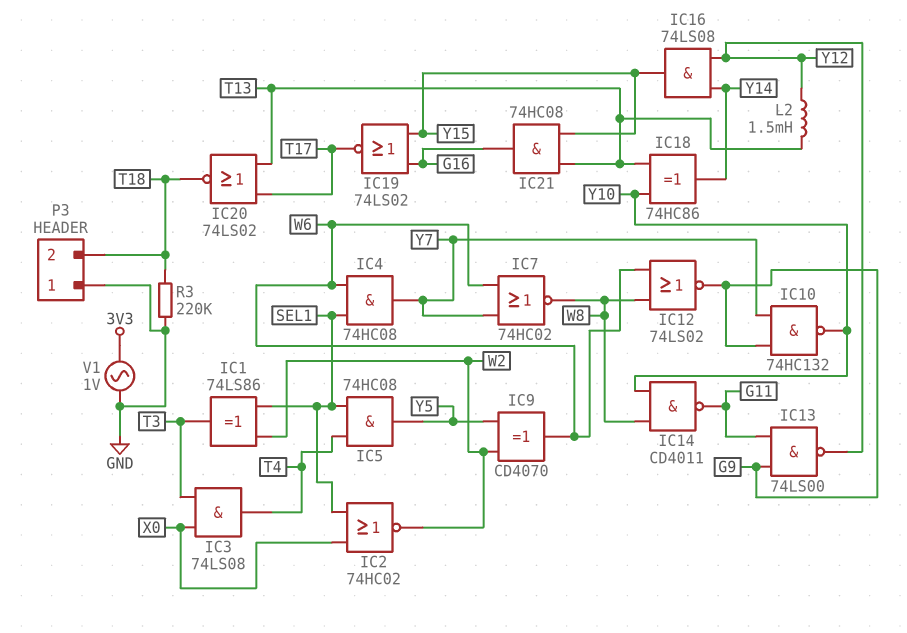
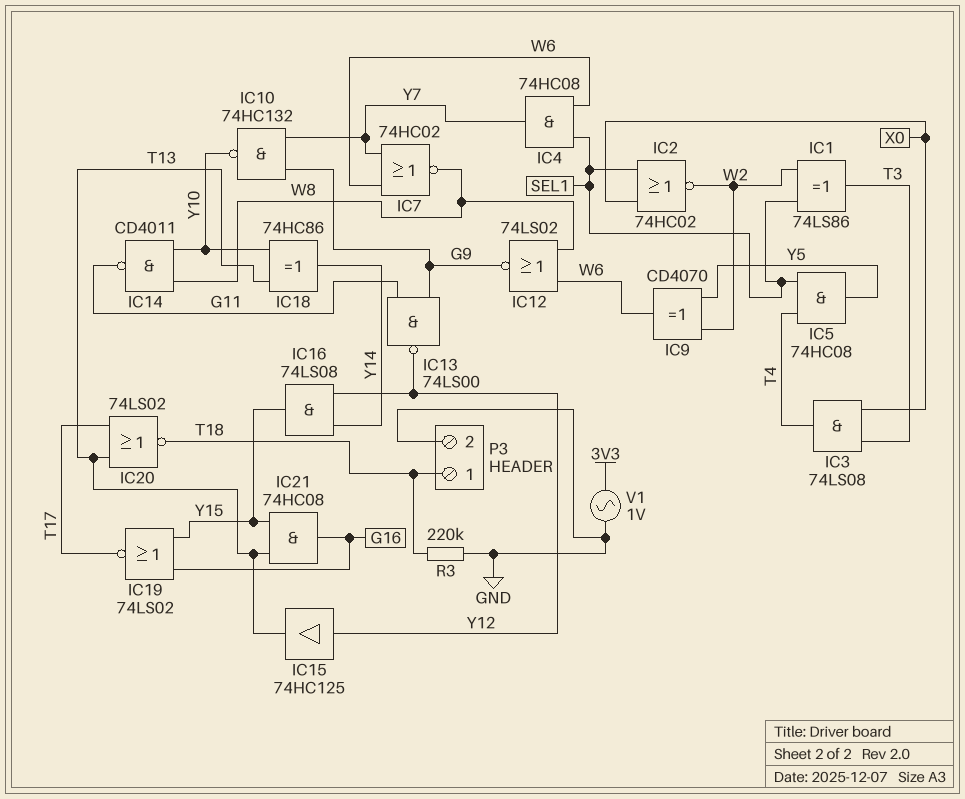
IC15: none -> buffer 74HC125 (in Y12, out T13)
L2: 1.5mH (T13, Y12) -> none
P3 pin 1: GND -> T18
P3 pin 2: T18 -> GND

